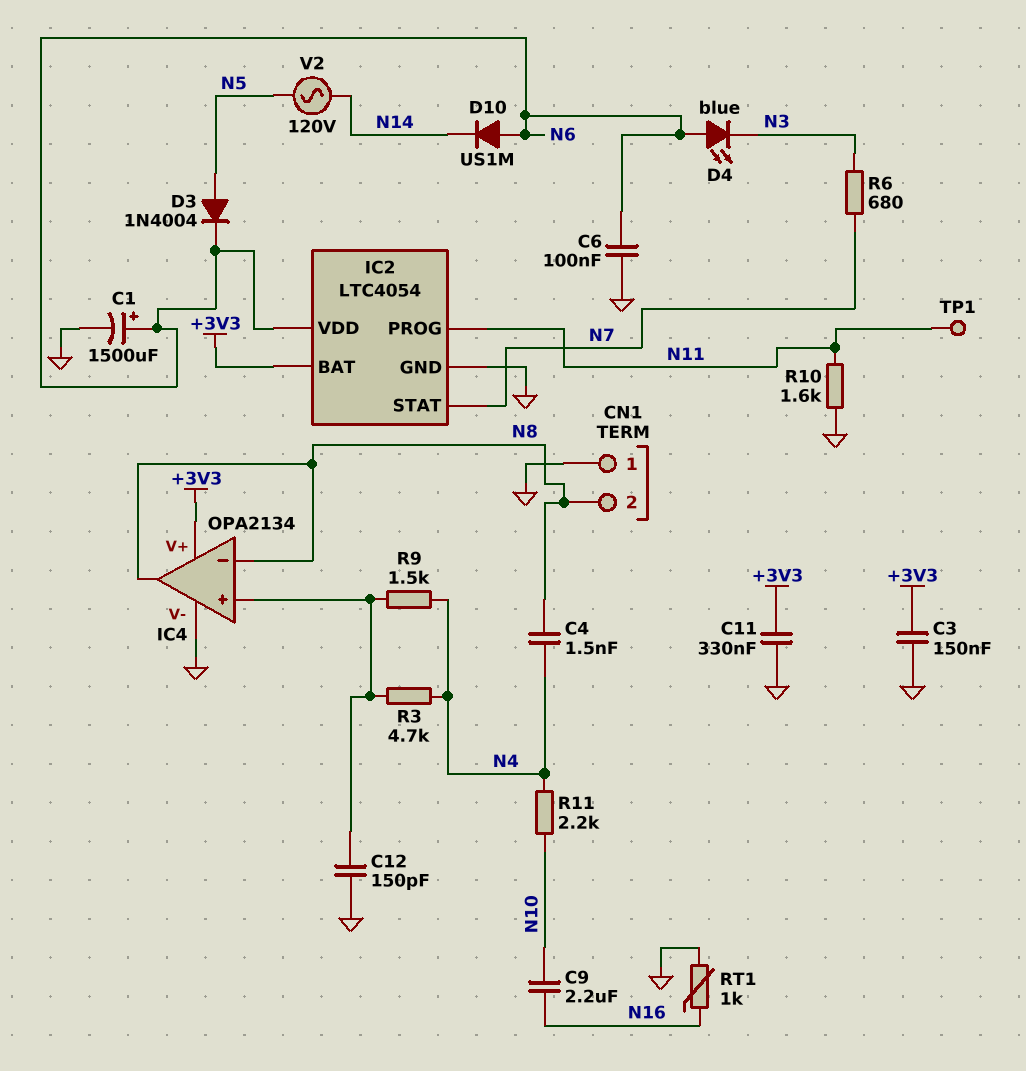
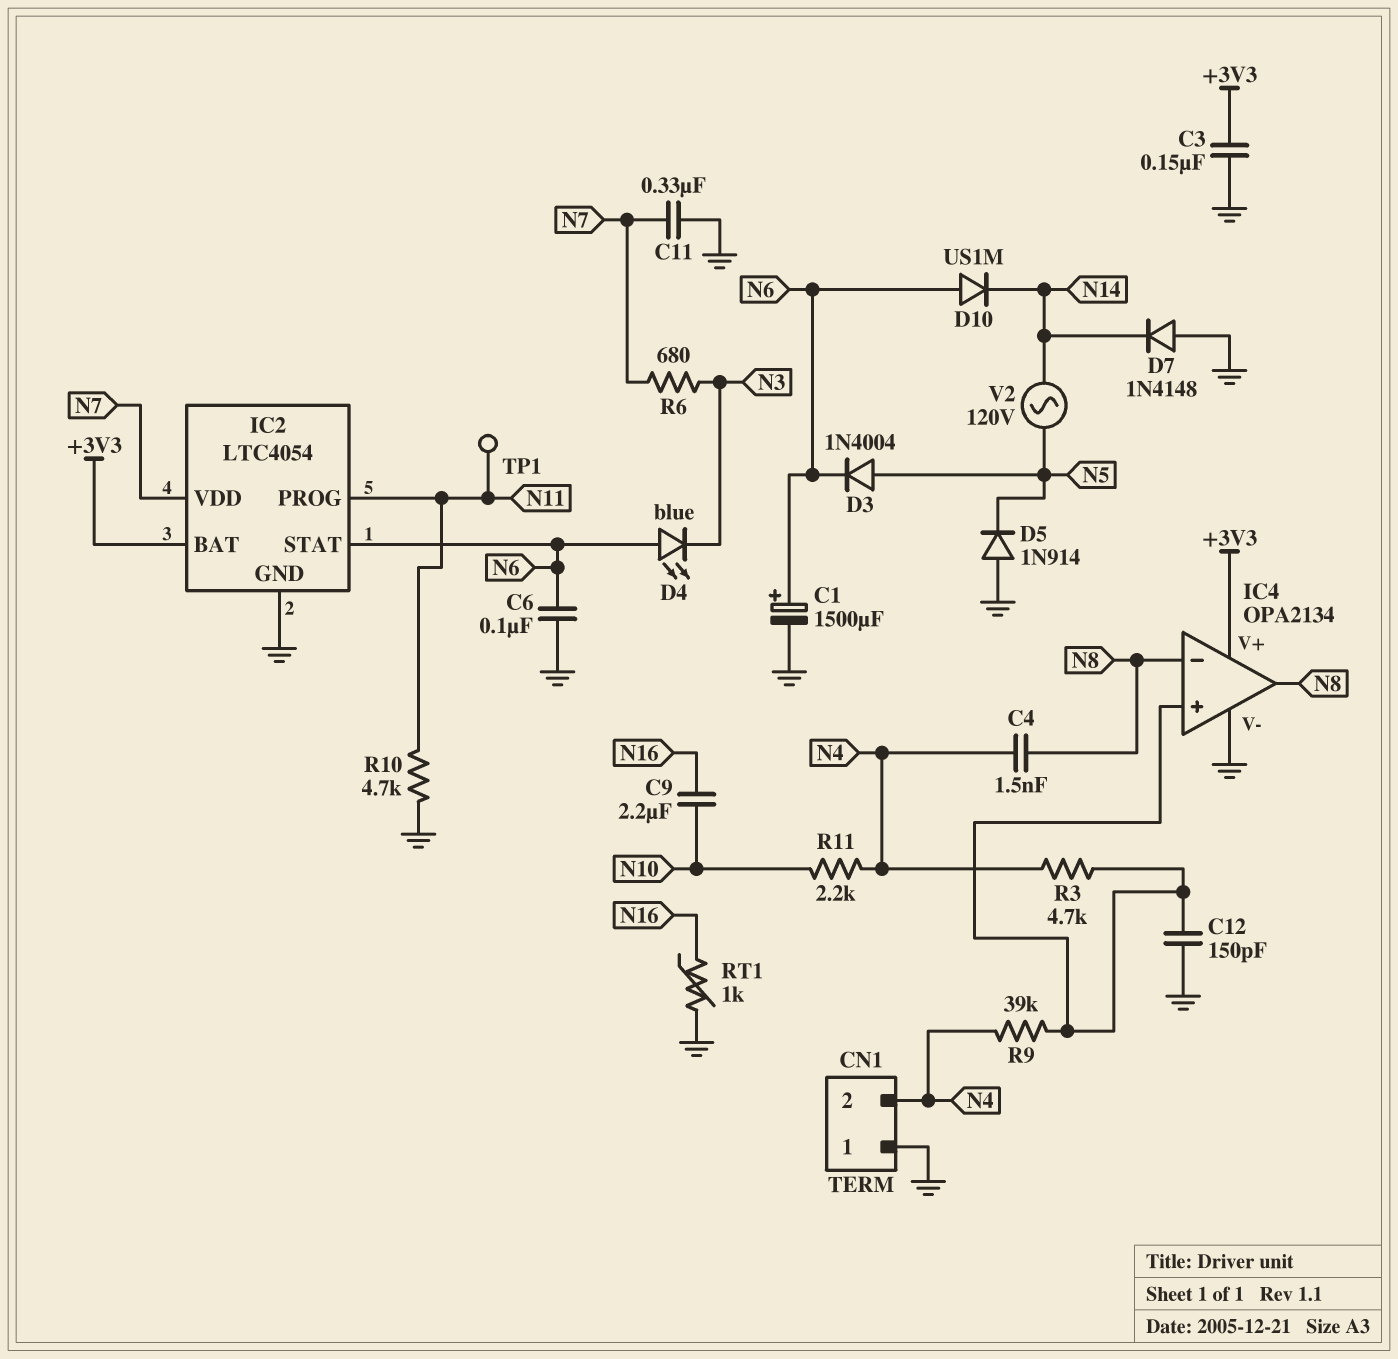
C11: 330nF (+3V3, GND) -> 330nF (GND, N7)
CN1 pin 2: N8 -> N4
D5: none -> diode 1N914 (A GND, K N5)
D7: none -> diode 1N4148 (A GND, K N14)
IC2 pin STAT: N7 -> N6
IC2 pin VDD: N6 -> N7
R9: 1.5k (IC4/in+, N4) -> 39k (IC4/in+, N4)
R10: 1.6k (GND, N11) -> 4.7k (GND, N11)

